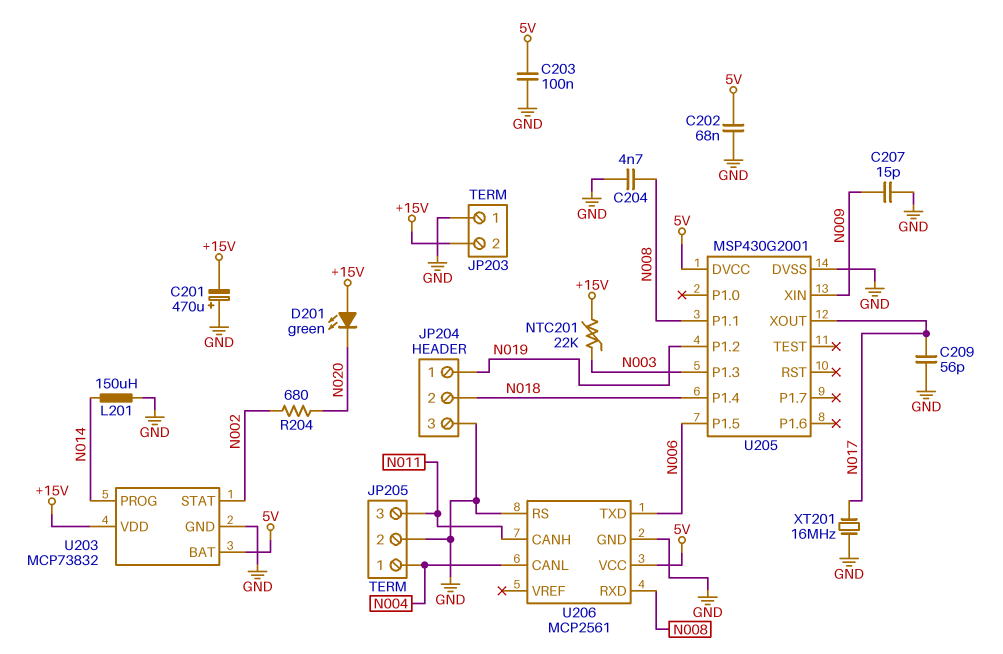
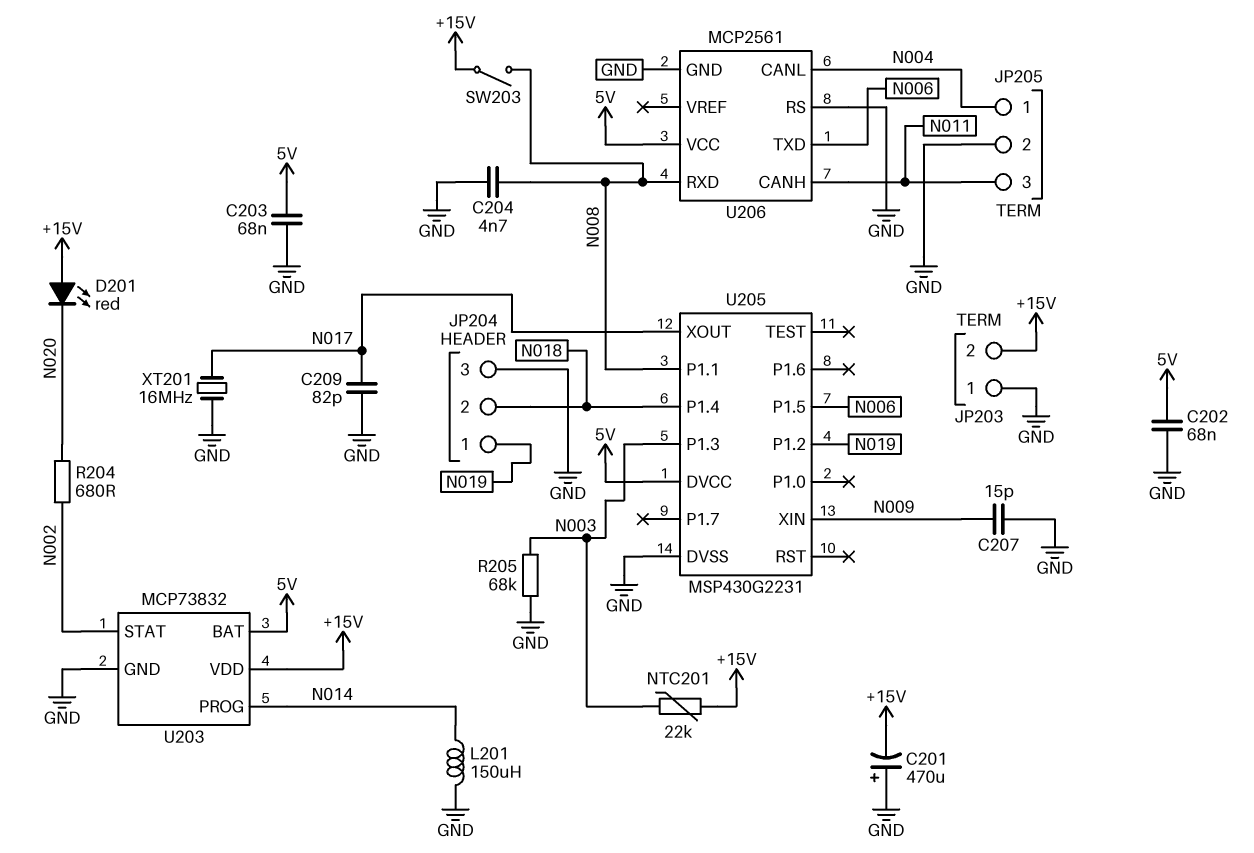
C203: 100nF (5V, GND) -> 68nF (5V, GND)
C209: 56pF (GND, N017) -> 82pF (GND, N017)
D201: LED green (A +15V, K N020) -> LED red (A +15V, K N020)
R205: none -> 68k (GND, N003)
SW203: none -> switch (+15V, N008)
U205: MSP430G2001 -> MSP430G2231

